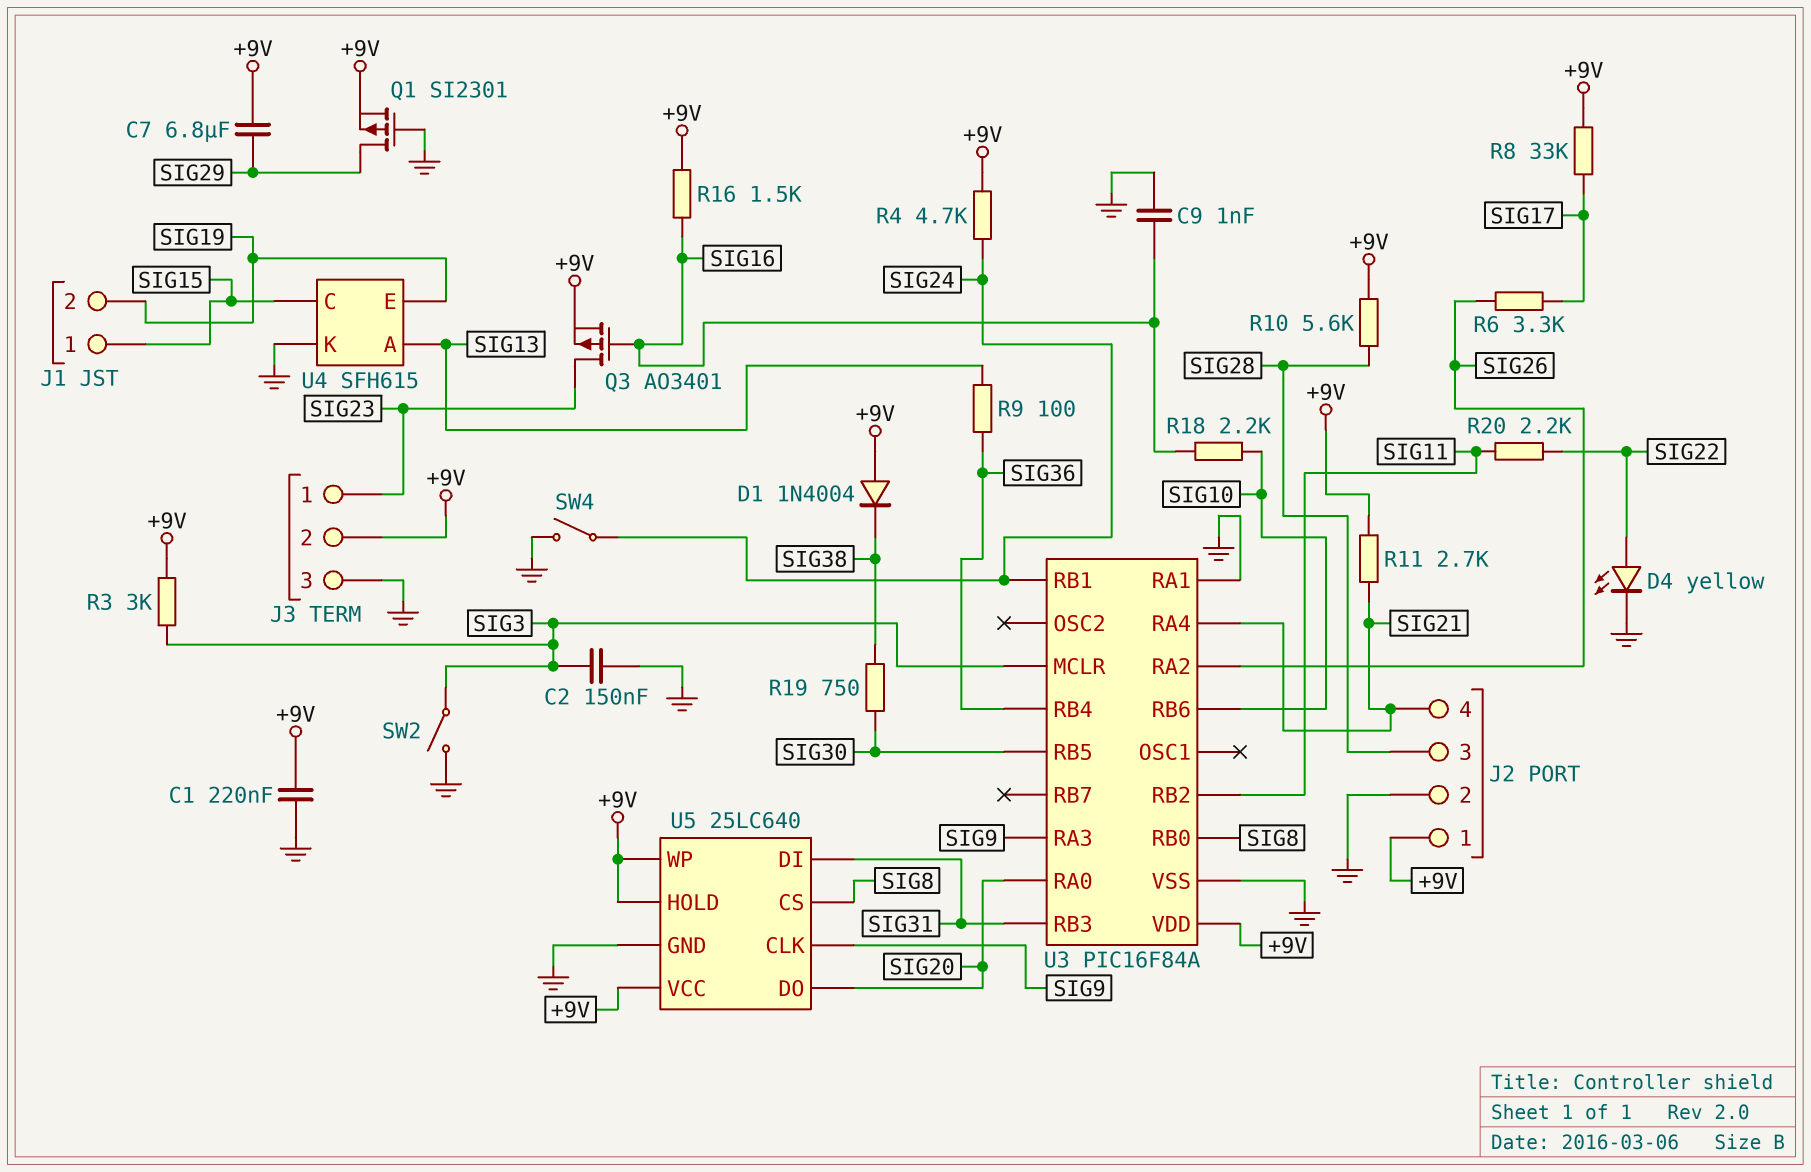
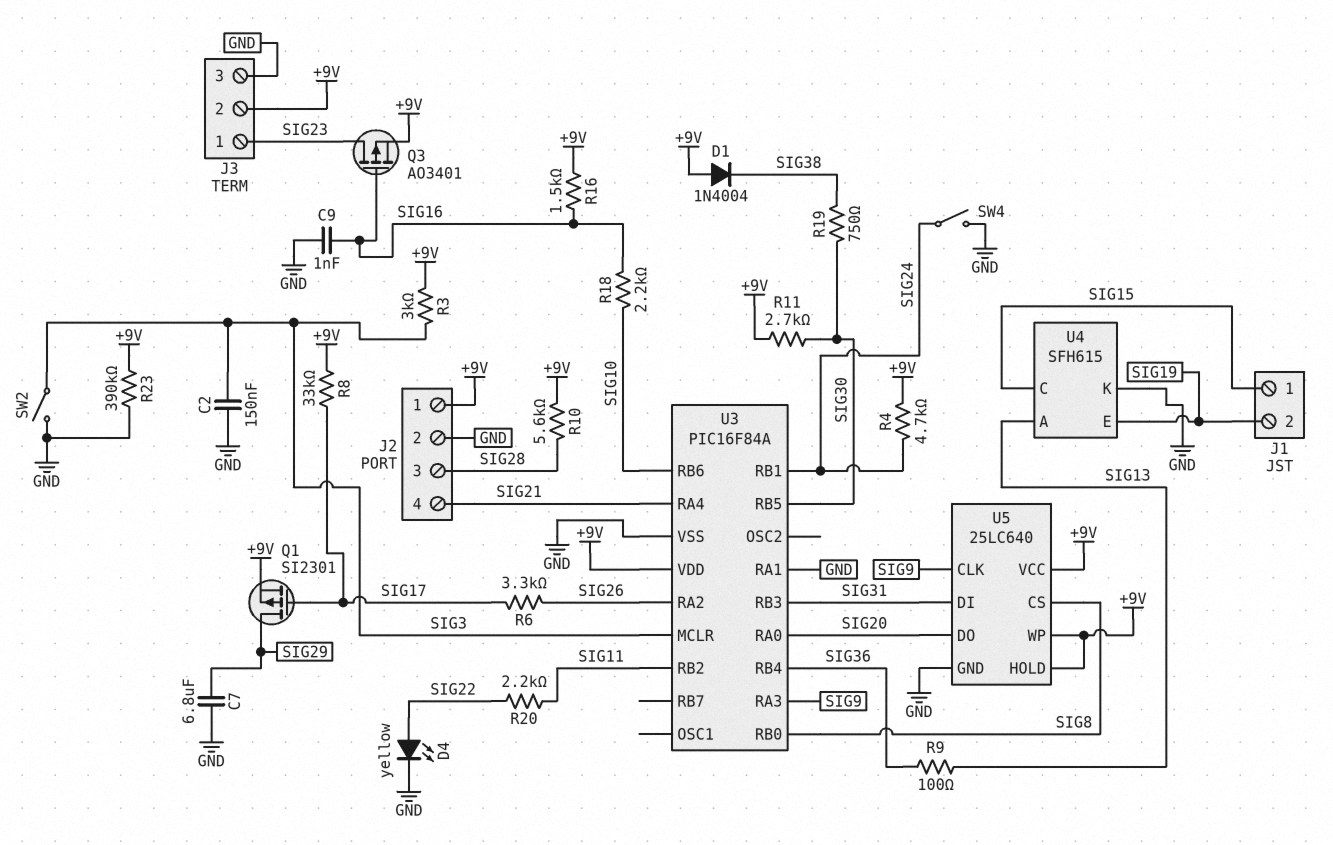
C1: 220nF (+9V, GND) -> none
C7: 6.8uF (+9V, SIG29) -> 6.8uF (GND, SIG29)
Q1: PMOS SI2301 (G GND, D SIG29, S +9V) -> PMOS SI2301 (G SIG17, D SIG29, S +9V)
R11: 2.7k (+9V, SIG21) -> 2.7k (+9V, SIG30)
R23: none -> 390k (+9V, GND)

